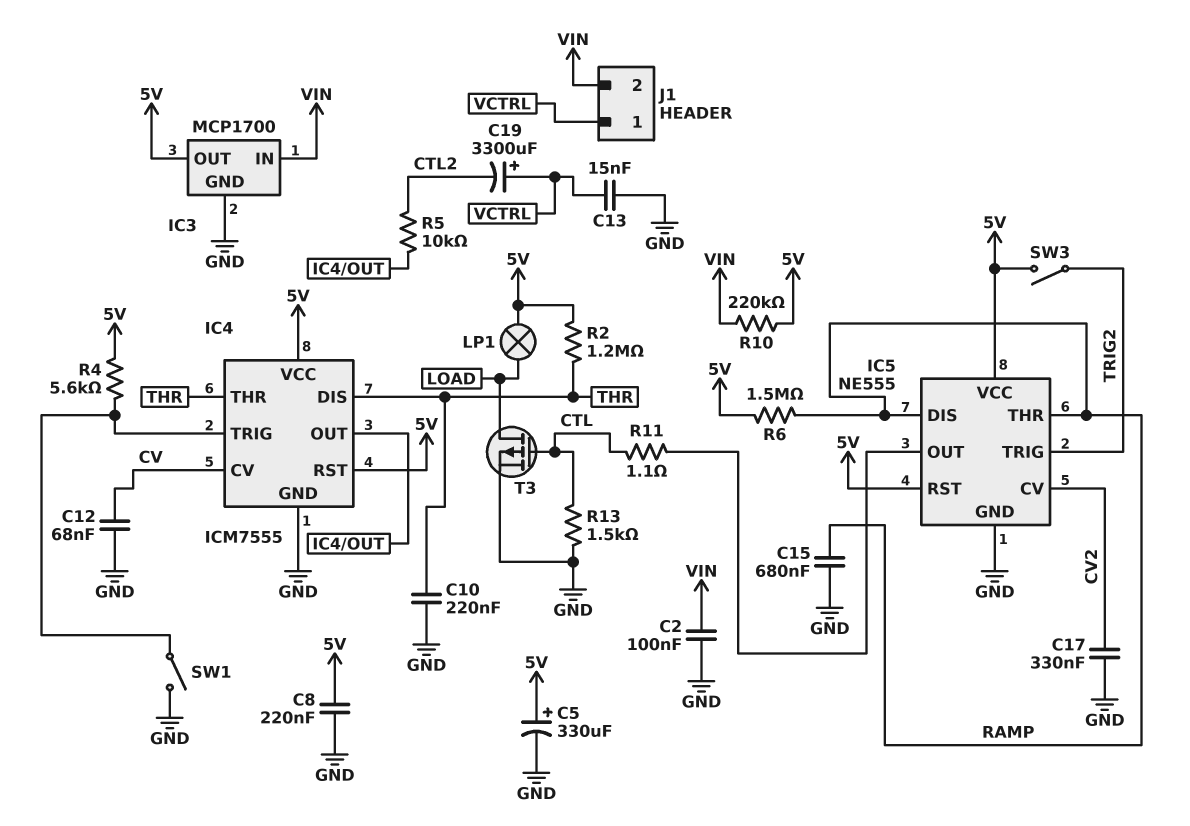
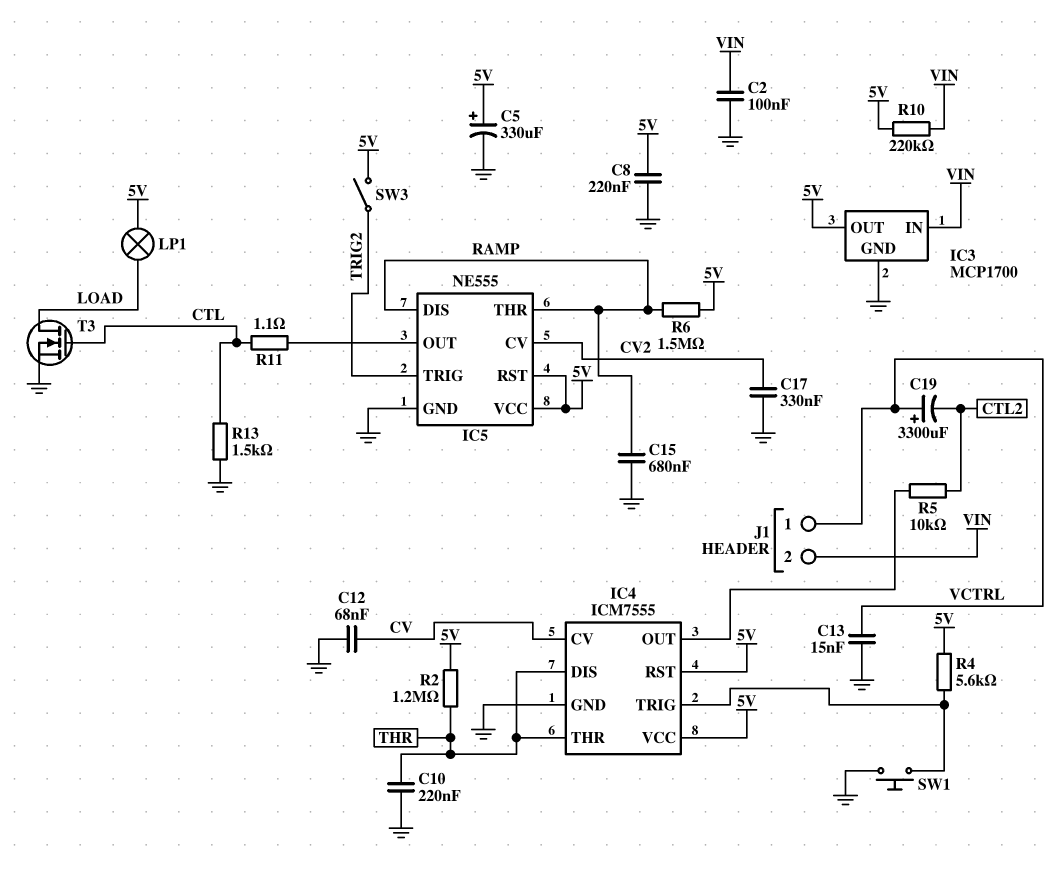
SW1: switch (GND, IC4/TRIG) -> button (GND, IC4/TRIG)
T3: PMOS (G CTL, D LOAD, S GND) -> NMOS (G CTL, D LOAD, S GND)

